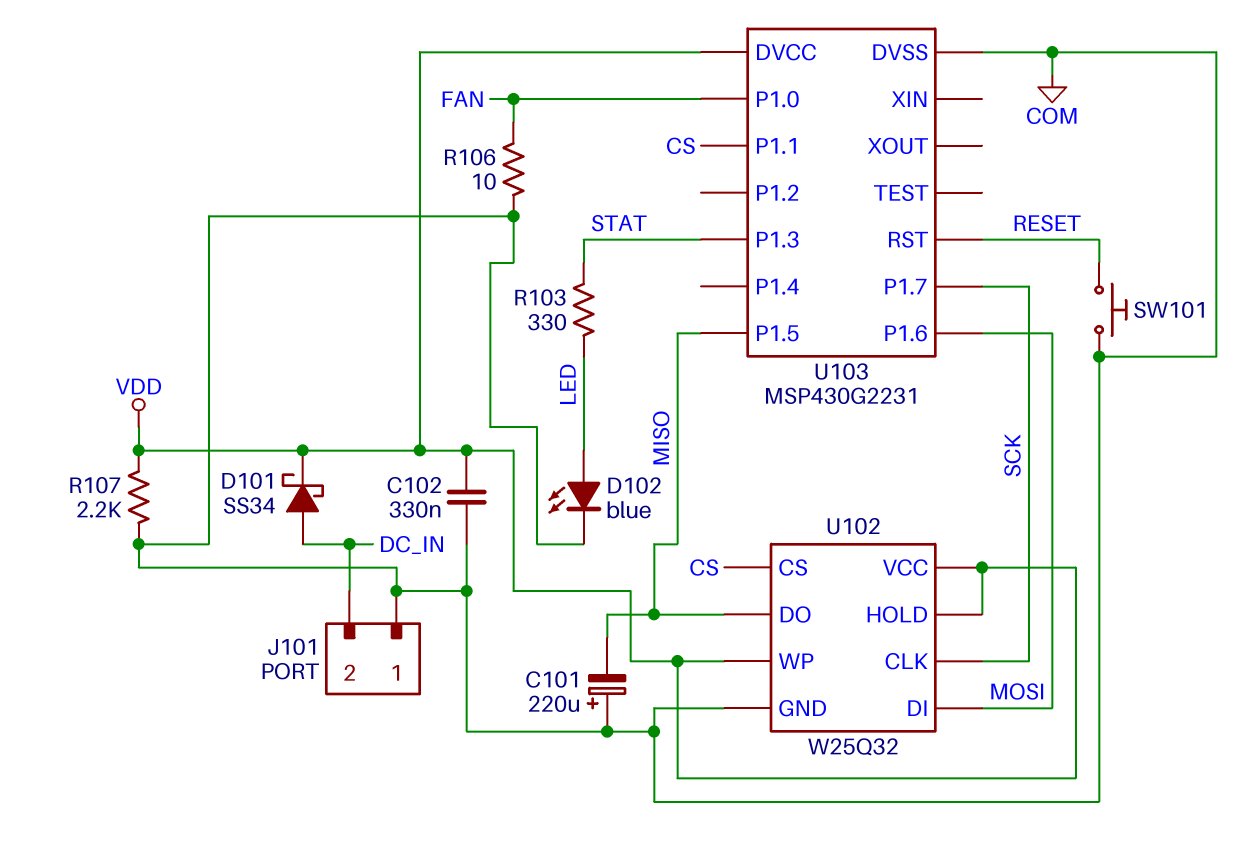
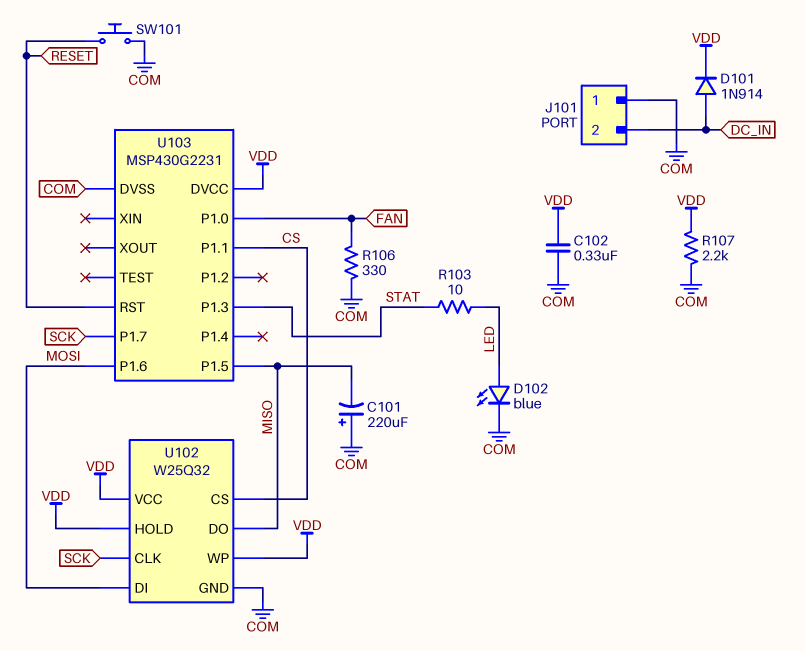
D101: schottky SS34 (A DC_IN, K VDD) -> diode 1N914 (A DC_IN, K VDD)
R103: 330 (LED, STAT) -> 10 (LED, STAT)
R106: 10 (COM, FAN) -> 330 (COM, FAN)

